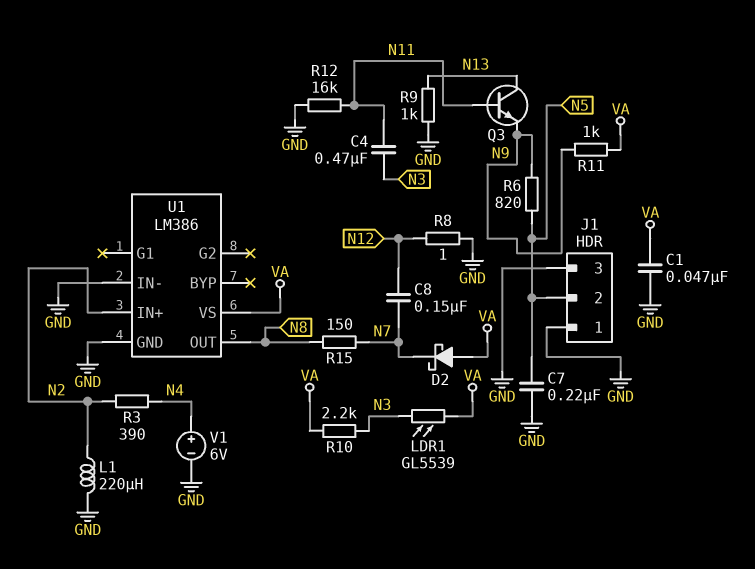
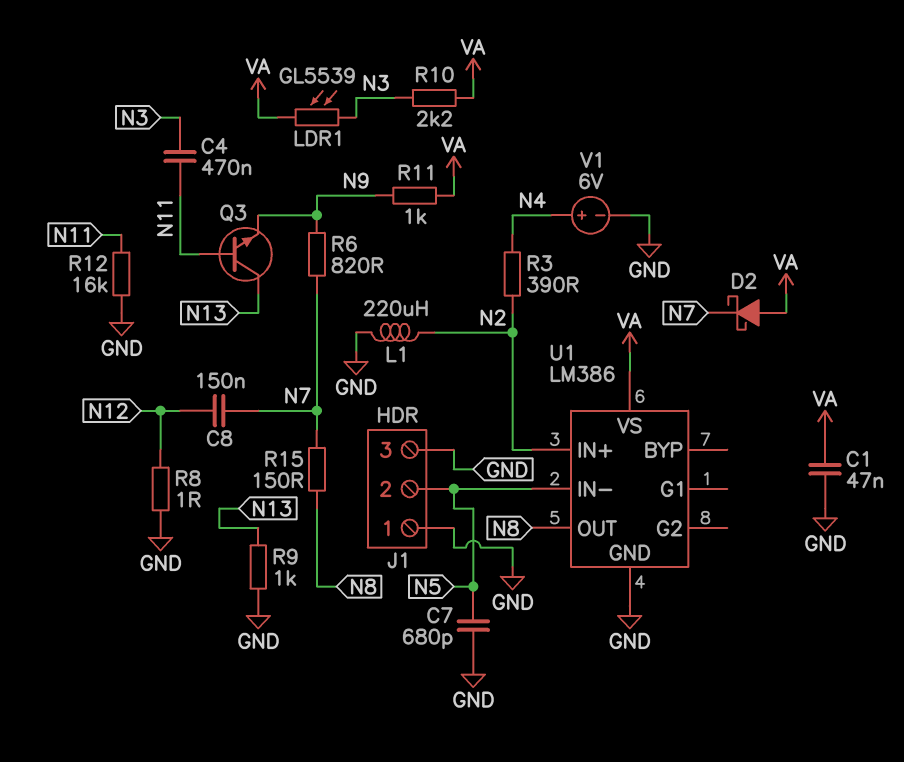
C7: 220nF (GND, N5) -> 680pF (GND, N5)
R6: 820 (N5, N9) -> 820 (N7, N9)
U1 pin IN-: GND -> N5

